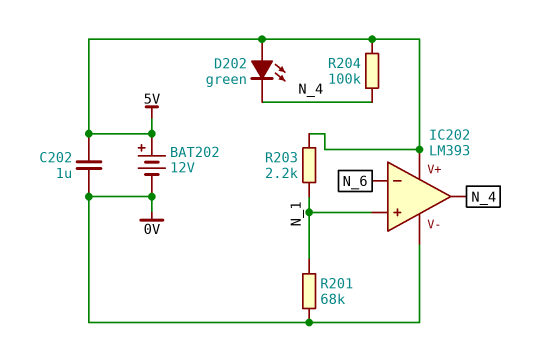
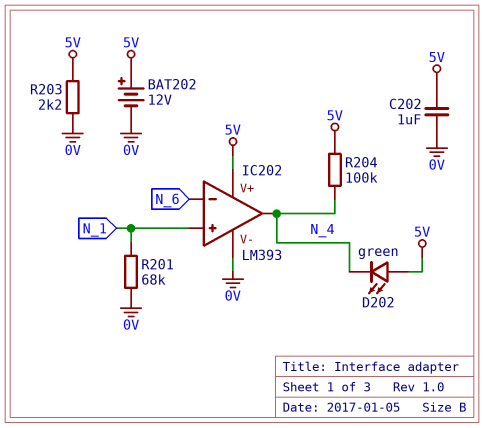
R203: 2.2k (5V, N_1) -> 2.2k (0V, 5V)

